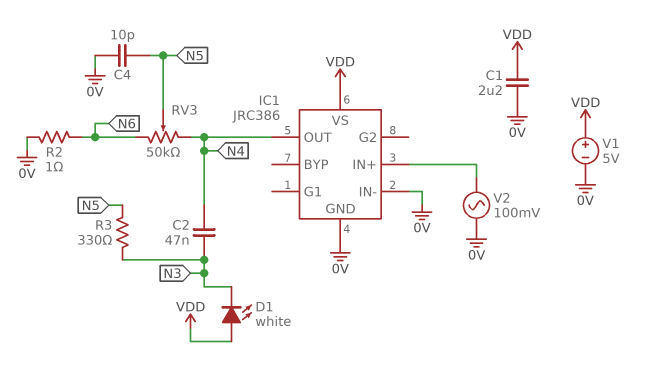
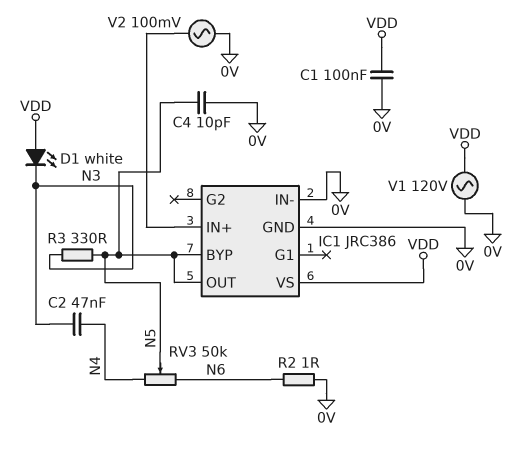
C1: 2.2uF (0V, VDD) -> 100nF (0V, VDD)
IC1 pin BYP: none -> N5
IC1 pin OUT: N4 -> N5
V1: 5V (plus VDD, minus 0V) -> AC 120V (0V, VDD)

